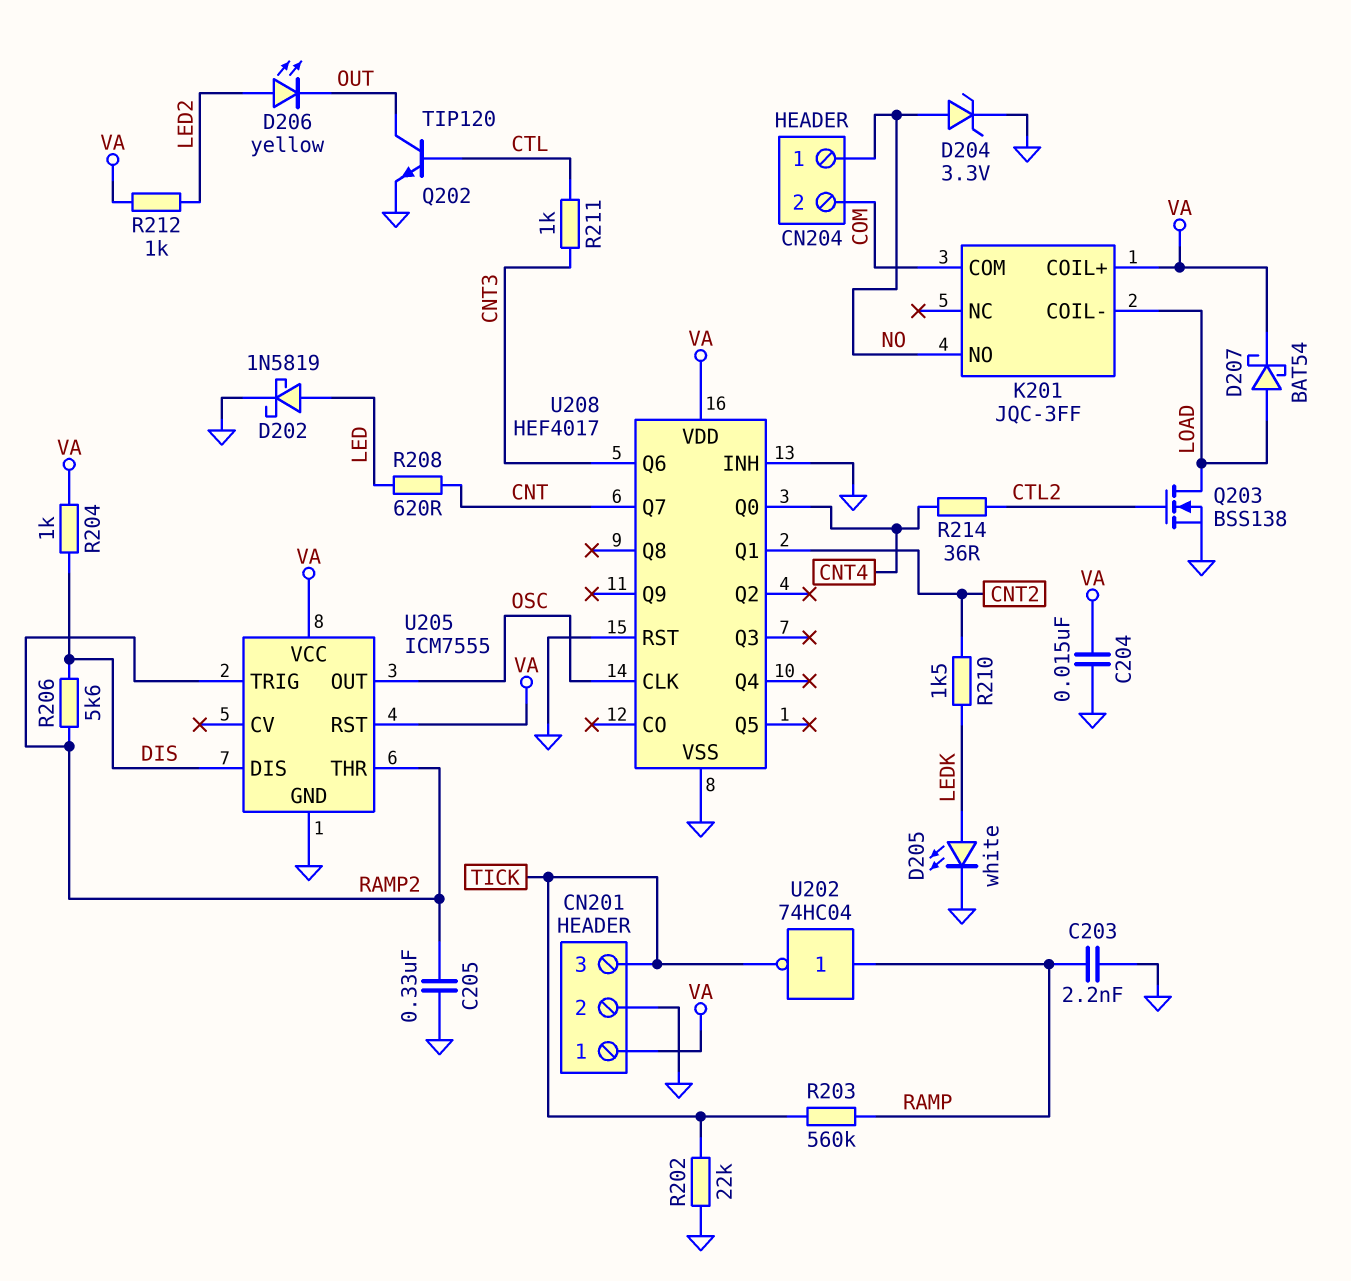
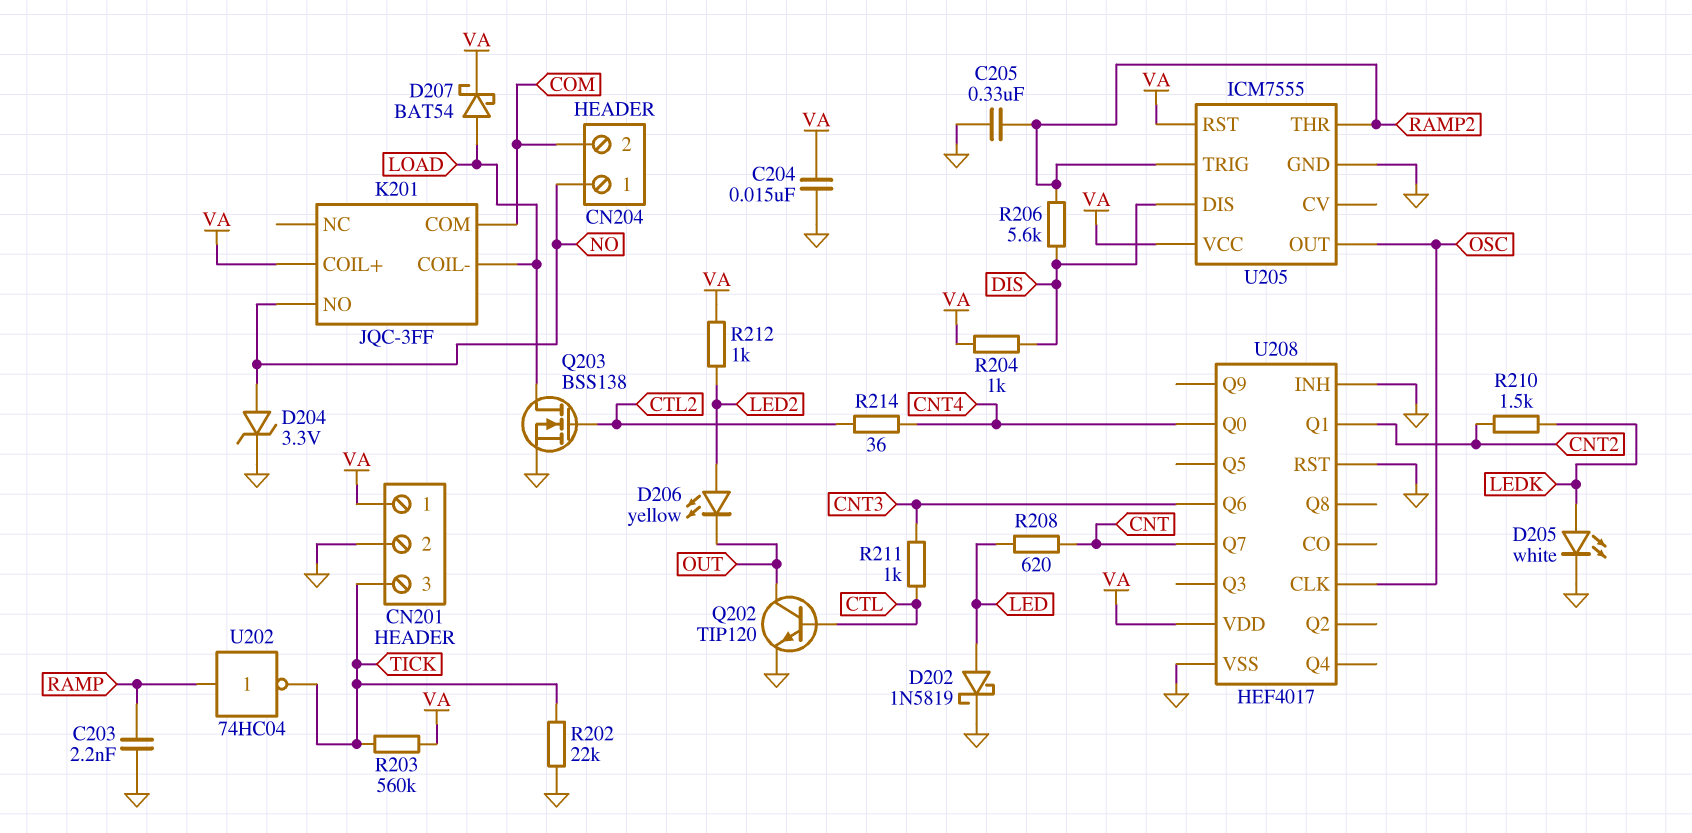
R203: 560k (RAMP, TICK) -> 560k (TICK, VA)

